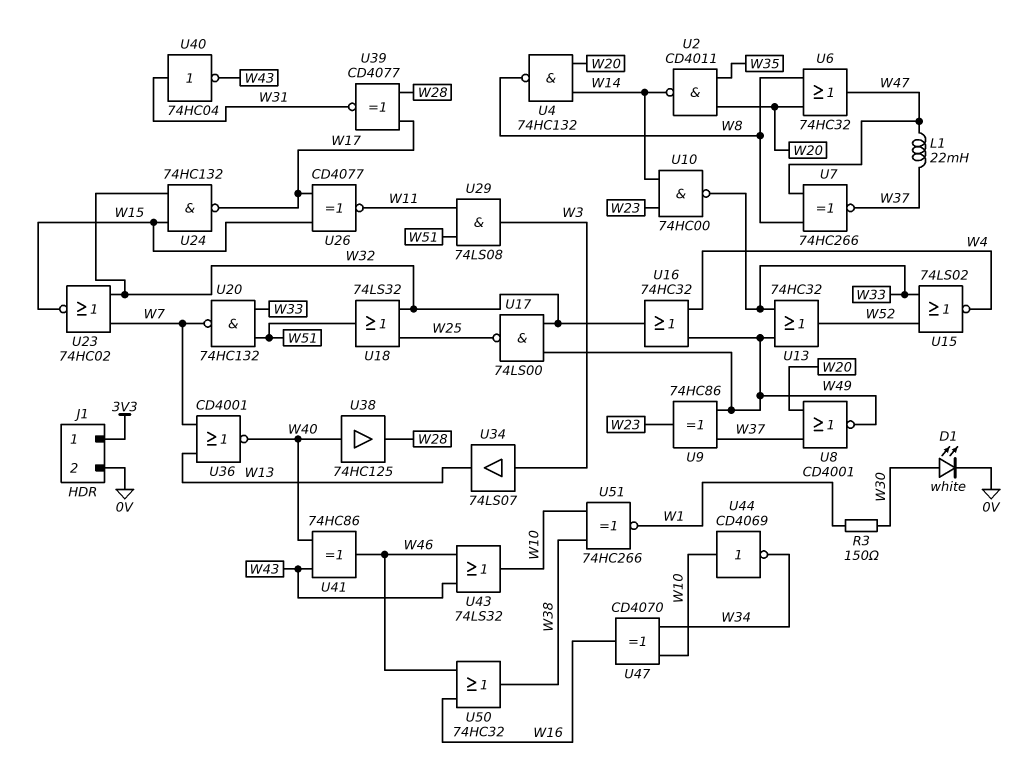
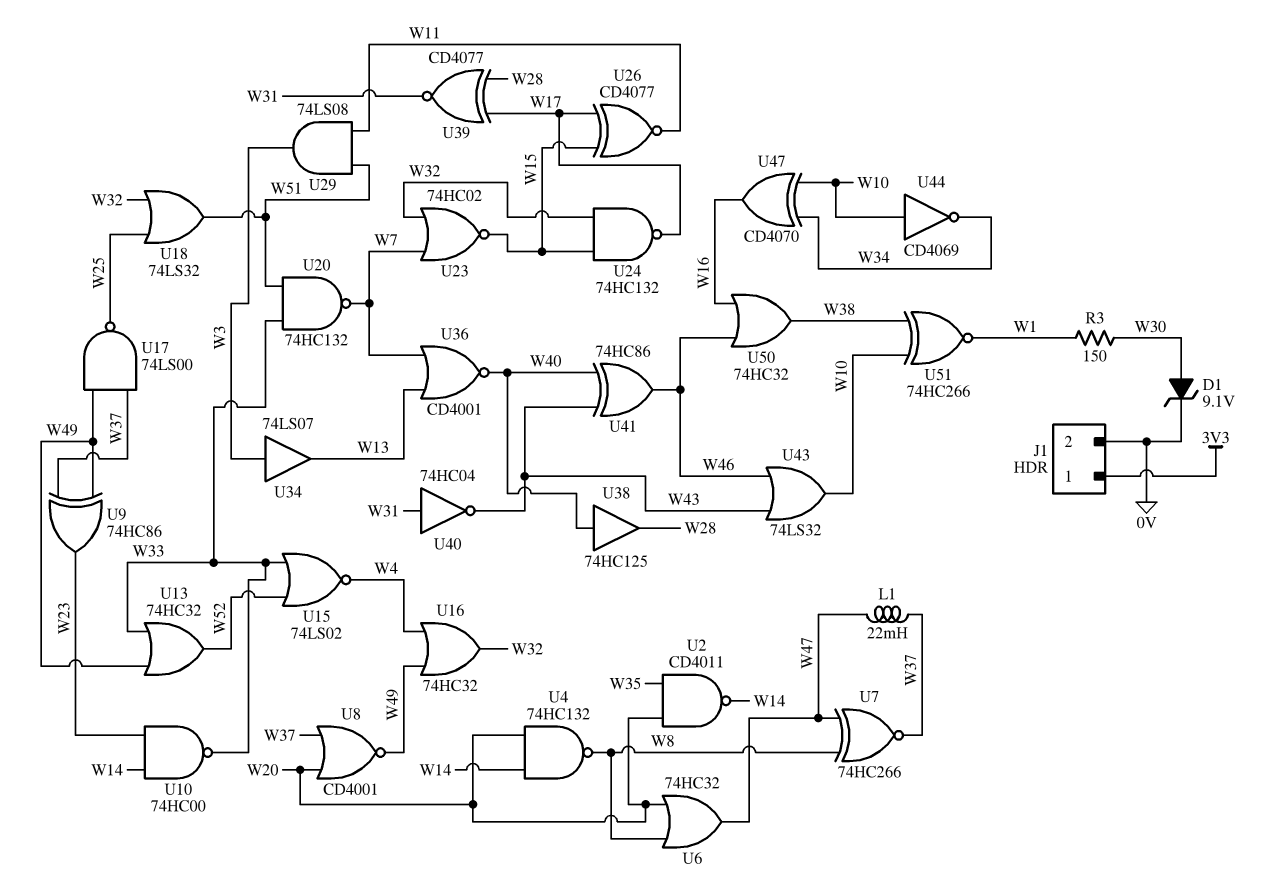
D1: LED white (A W30, K 0V) -> zener 9.1V (A W30, K 0V)
U17: NAND 74LS00 (in W32, in W49, out W25) -> NAND 74LS00 (in W37, in W49, out W25)

